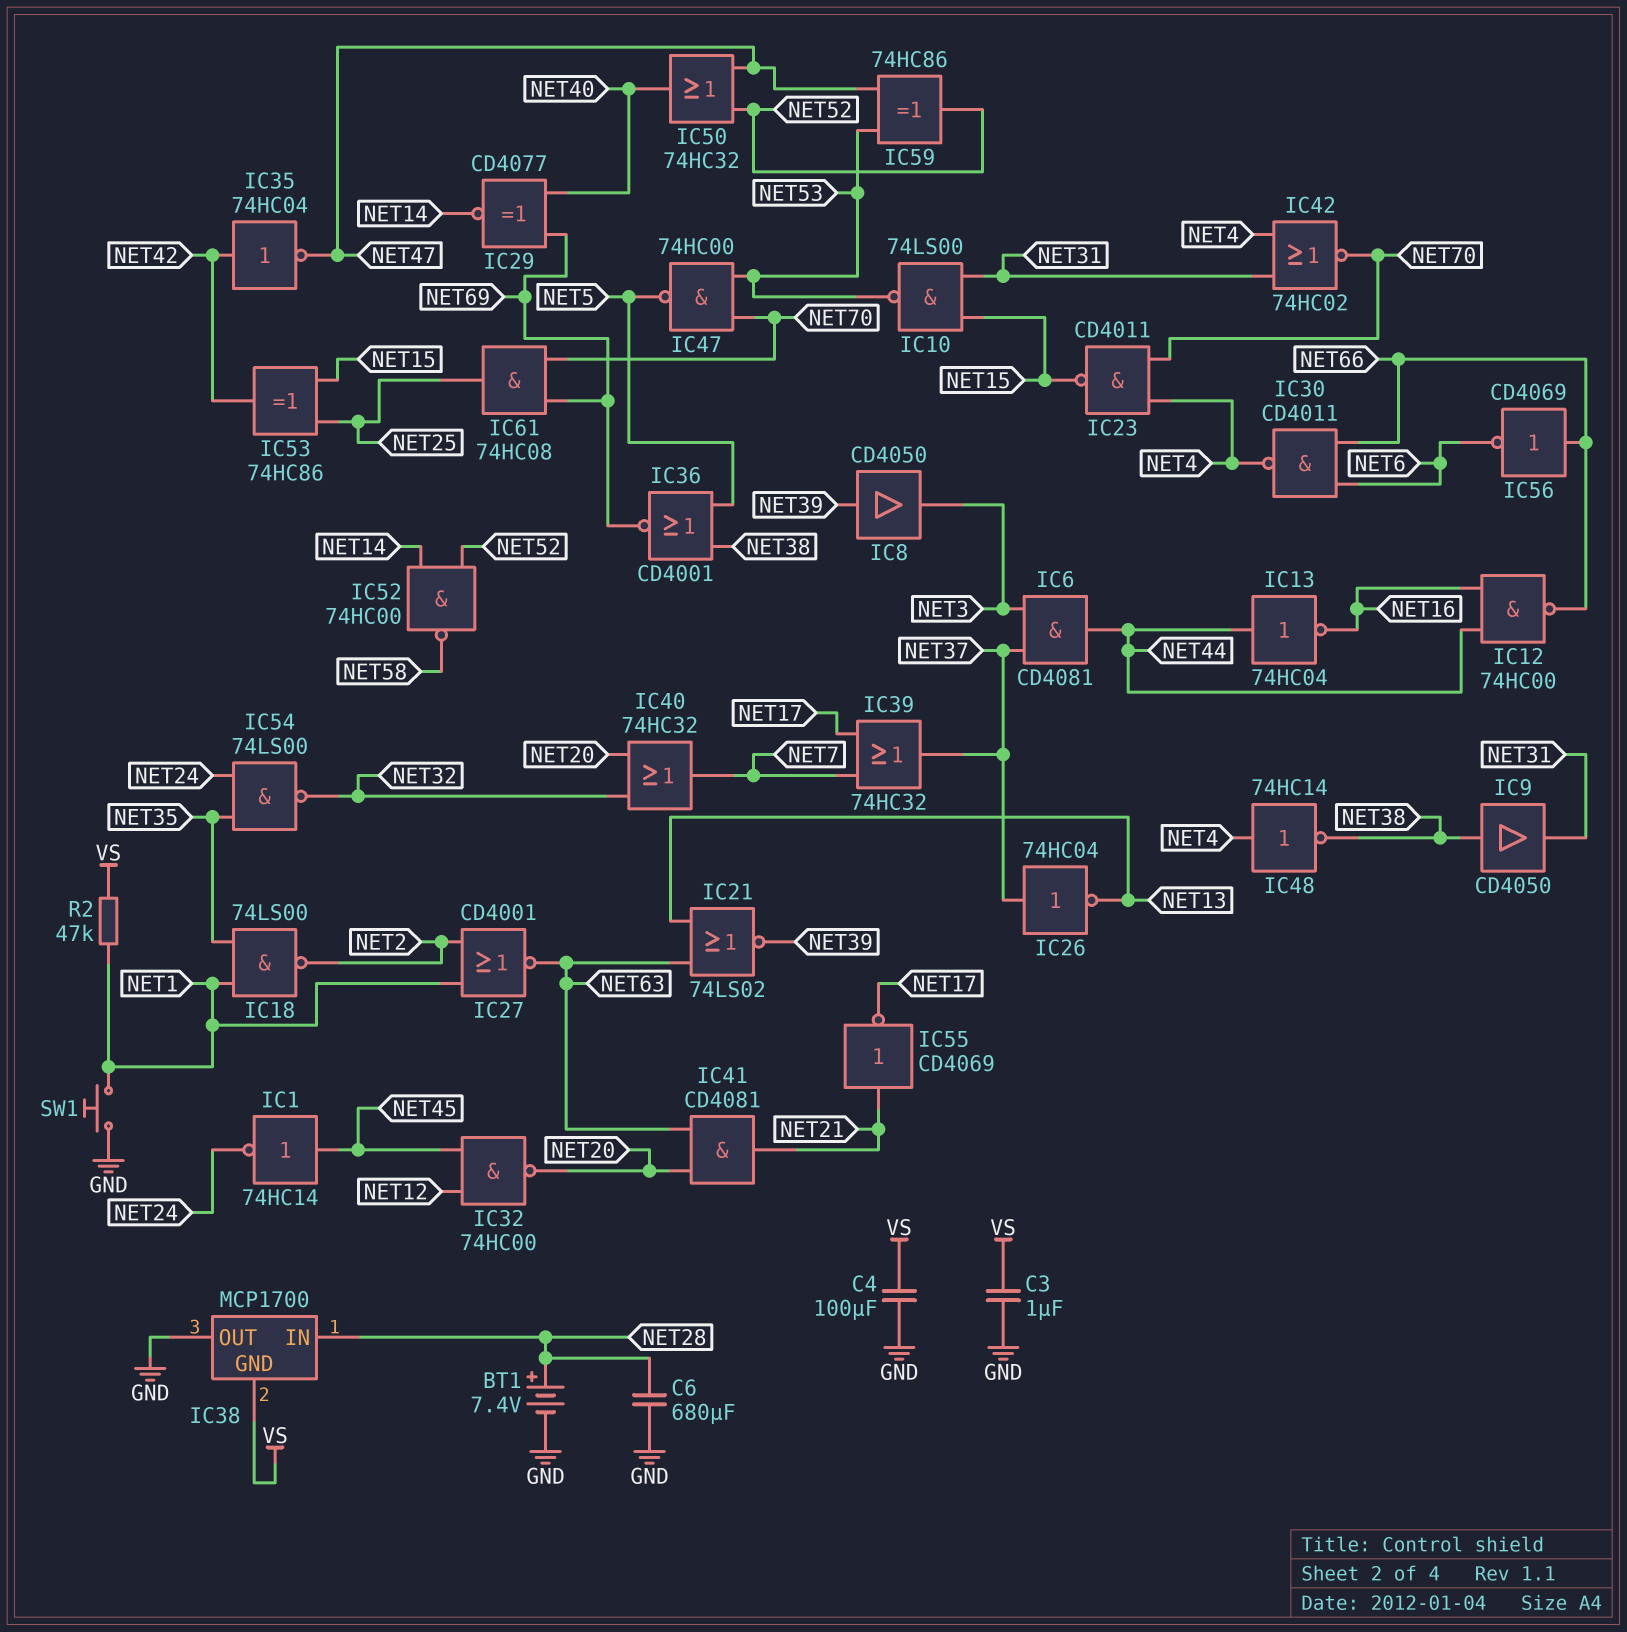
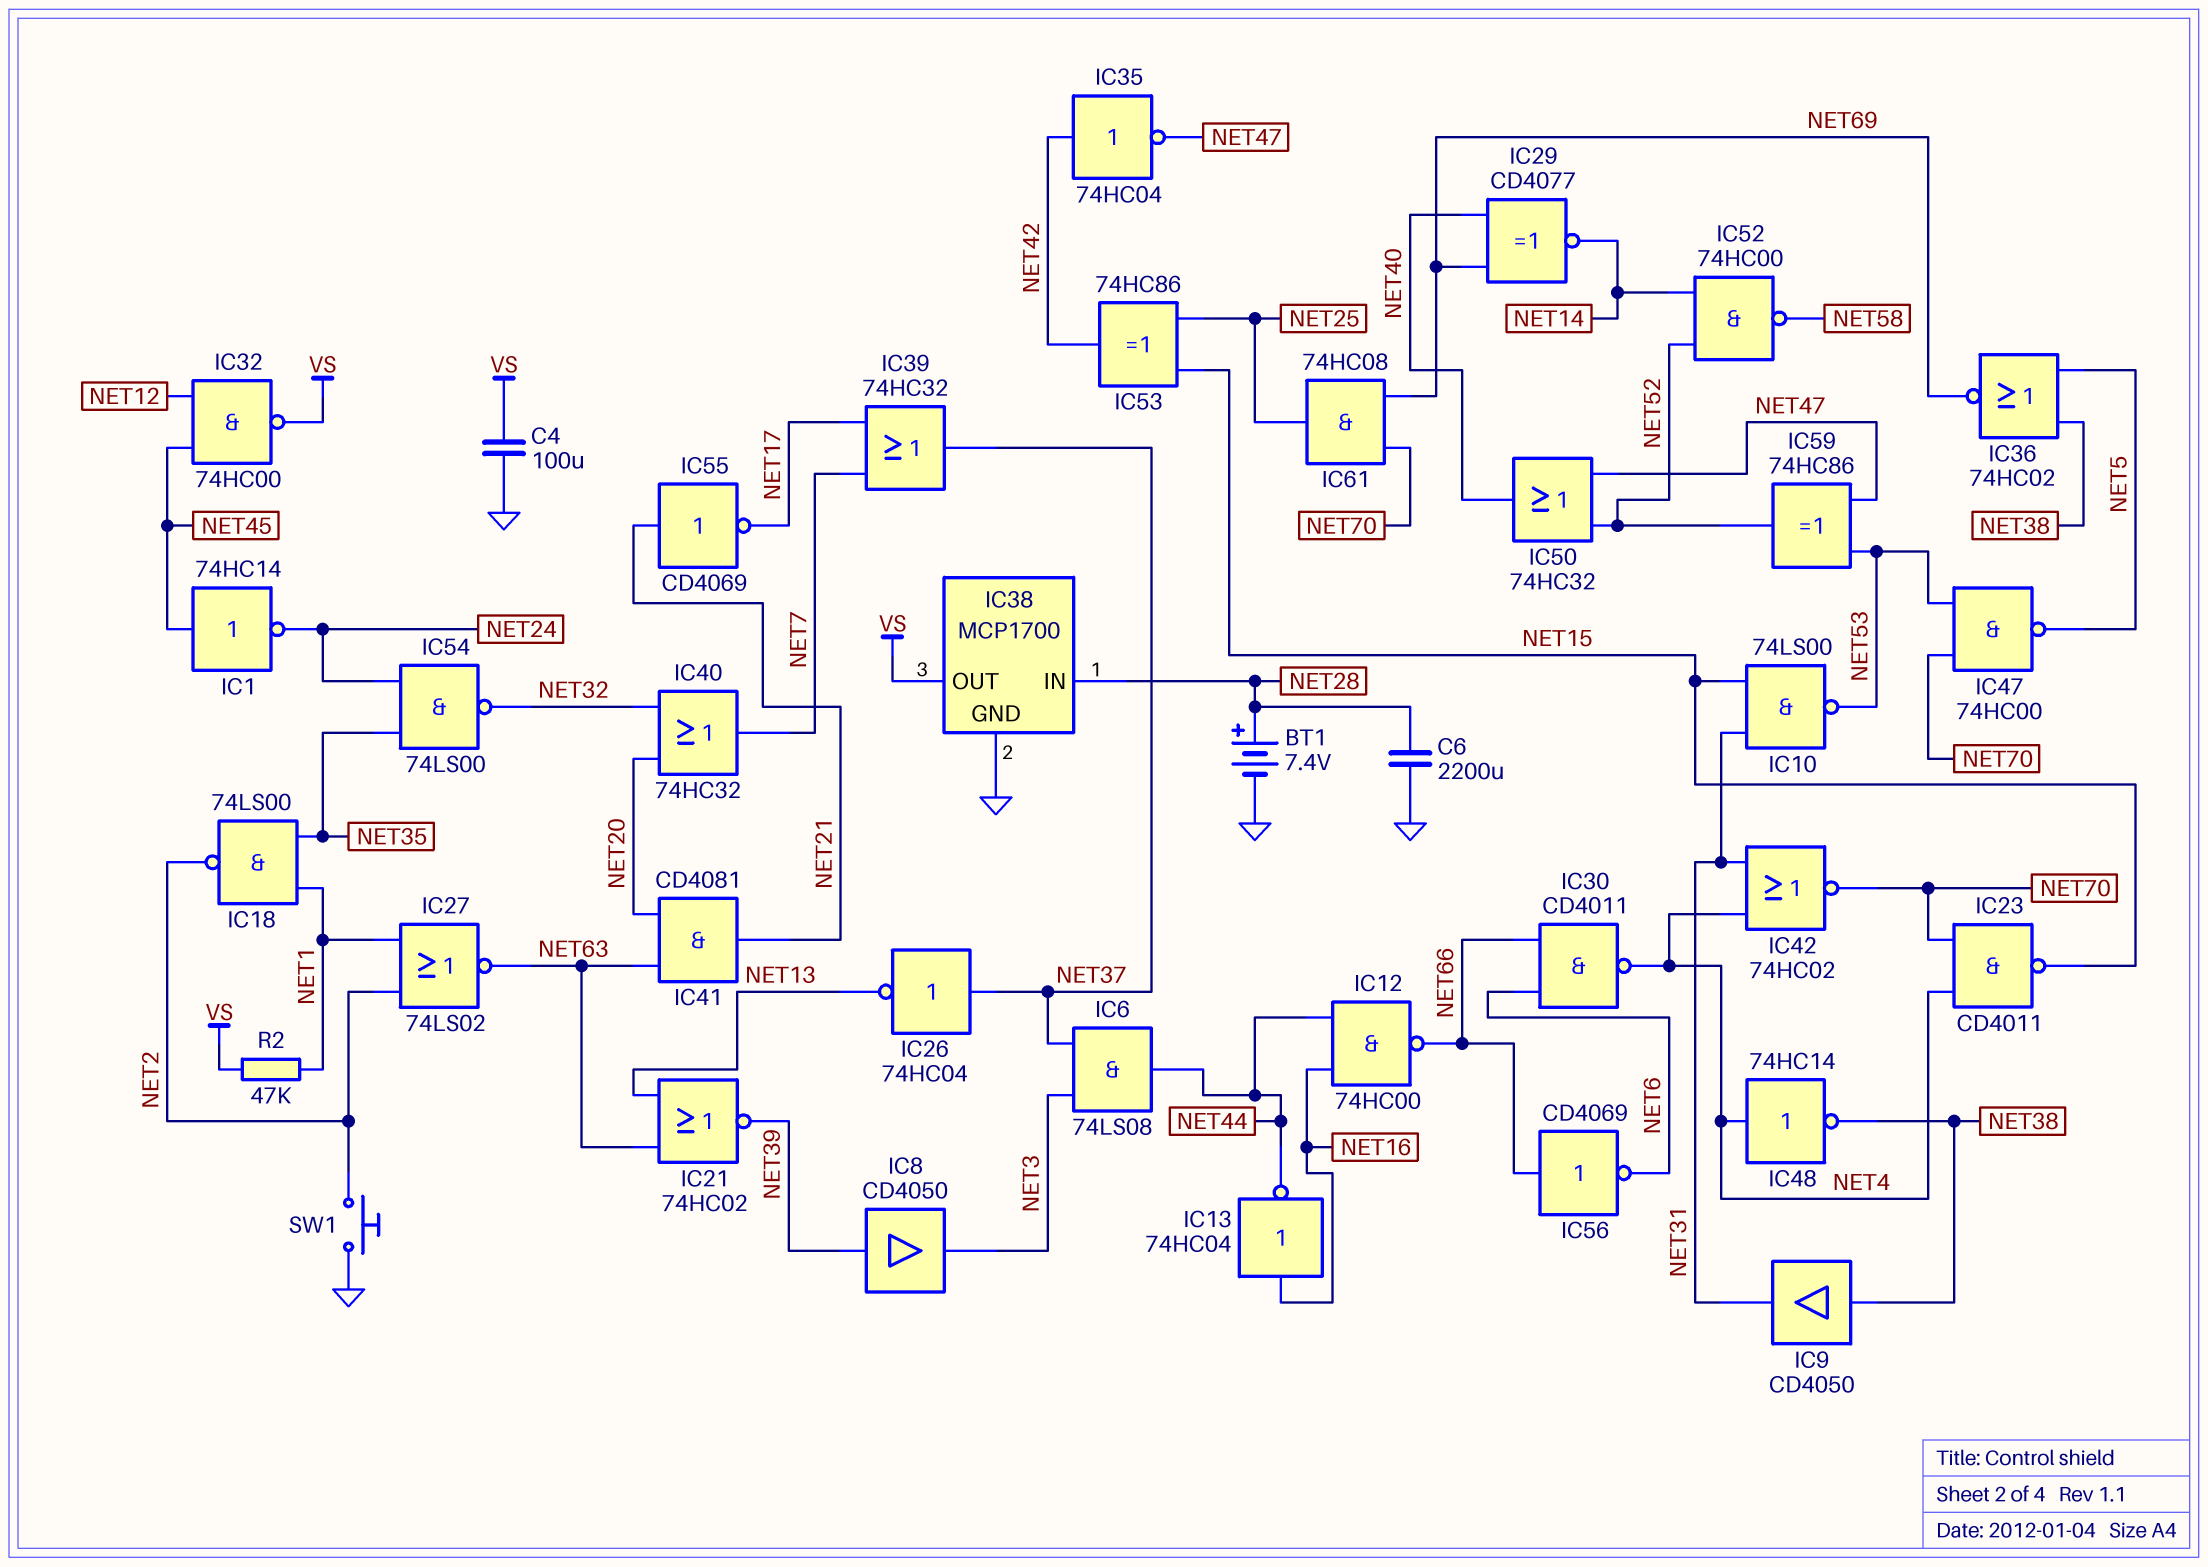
C3: 1uF (GND, VS) -> none
C6: 680uF (GND, NET28) -> 2200uF (GND, NET28)
IC6: AND CD4081 (in NET3, in NET37, out NET44) -> AND 74LS08 (in NET3, in NET37, out NET44)
IC13: NOT 74HC04 (in NET44, out NET16) -> NOT 74HC04 (in NET16, out NET44)
IC21: NOR 74LS02 (in NET13, in NET63, out NET39) -> NOR 74HC02 (in NET13, in NET63, out NET39)
IC27: NOR CD4001 (in NET1, in NET2, out NET63) -> NOR 74LS02 (in NET1, in NET2, out NET63)
IC32: NAND 74HC00 (in NET12, in NET45, out NET20) -> NAND 74HC00 (in NET12, in NET45, out VS)
IC36: NOR CD4001 (in NET5, in NET38, out NET69) -> NOR 74HC02 (in NET5, in NET38, out NET69)
IC38 pin GND: VS -> GND
IC38 pin OUT: GND -> VS
SW1: button (GND, NET1) -> button (GND, NET2)

